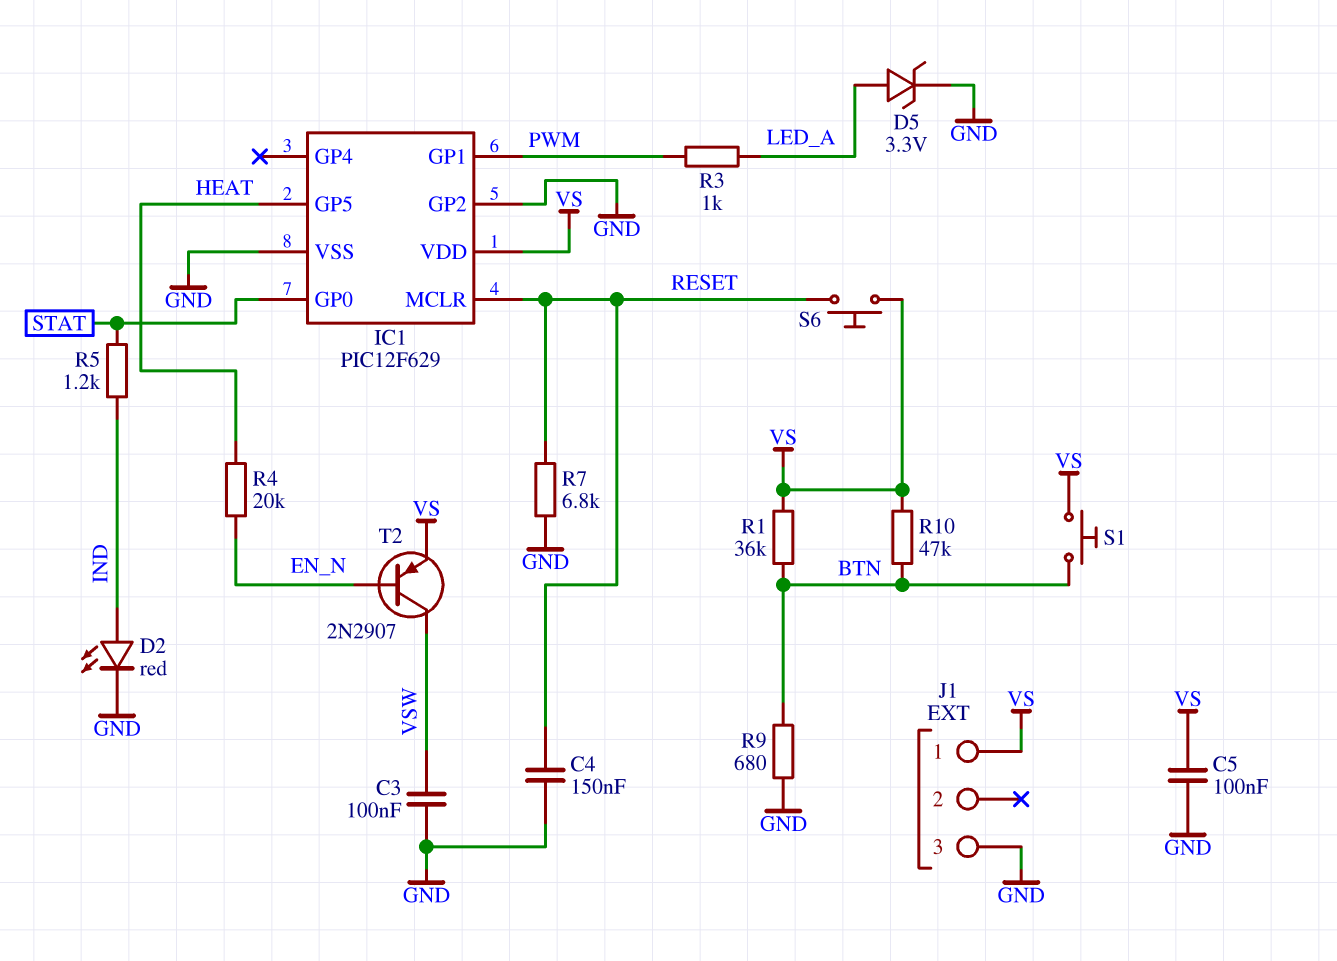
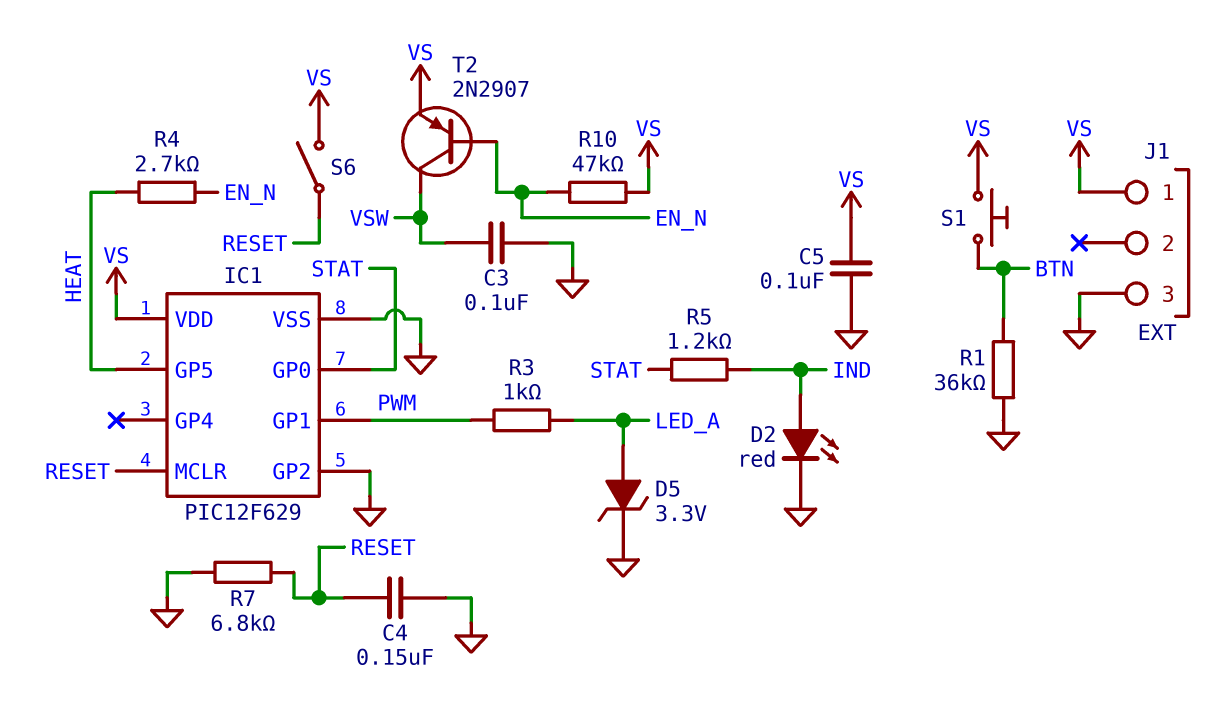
R1: 36k (BTN, VS) -> 36k (BTN, GND)
R4: 20k (EN_N, HEAT) -> 2.7k (EN_N, HEAT)
R9: 680 (BTN, GND) -> none
R10: 47k (BTN, VS) -> 47k (EN_N, VS)
S6: button (RESET, VS) -> switch (RESET, VS)

